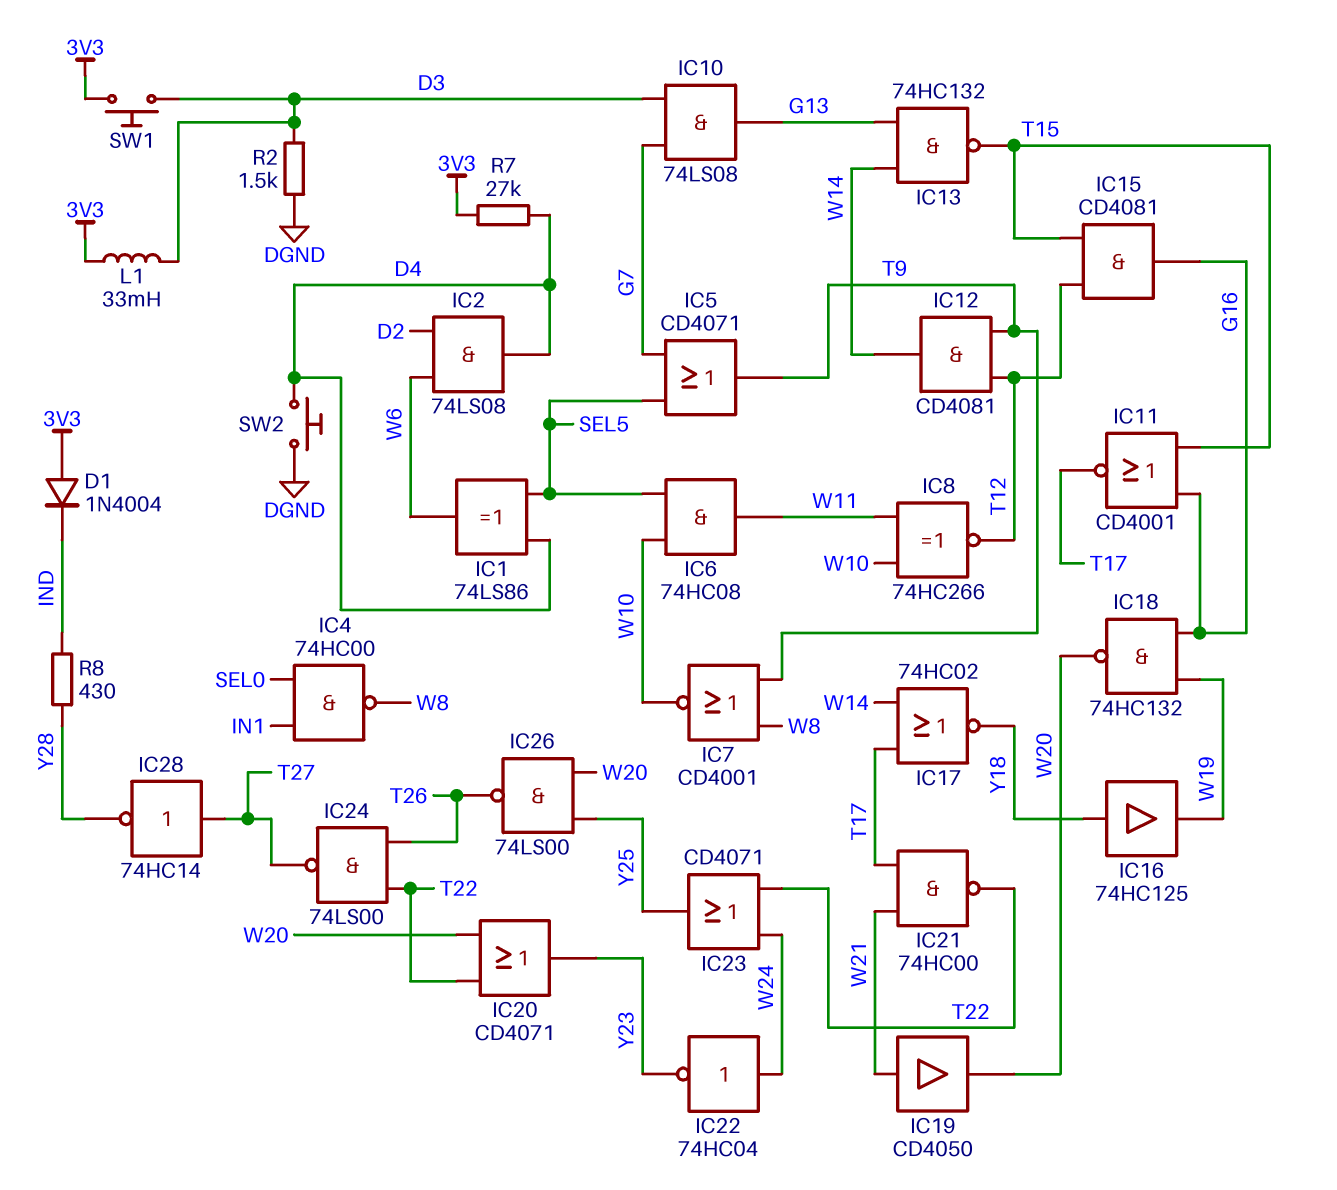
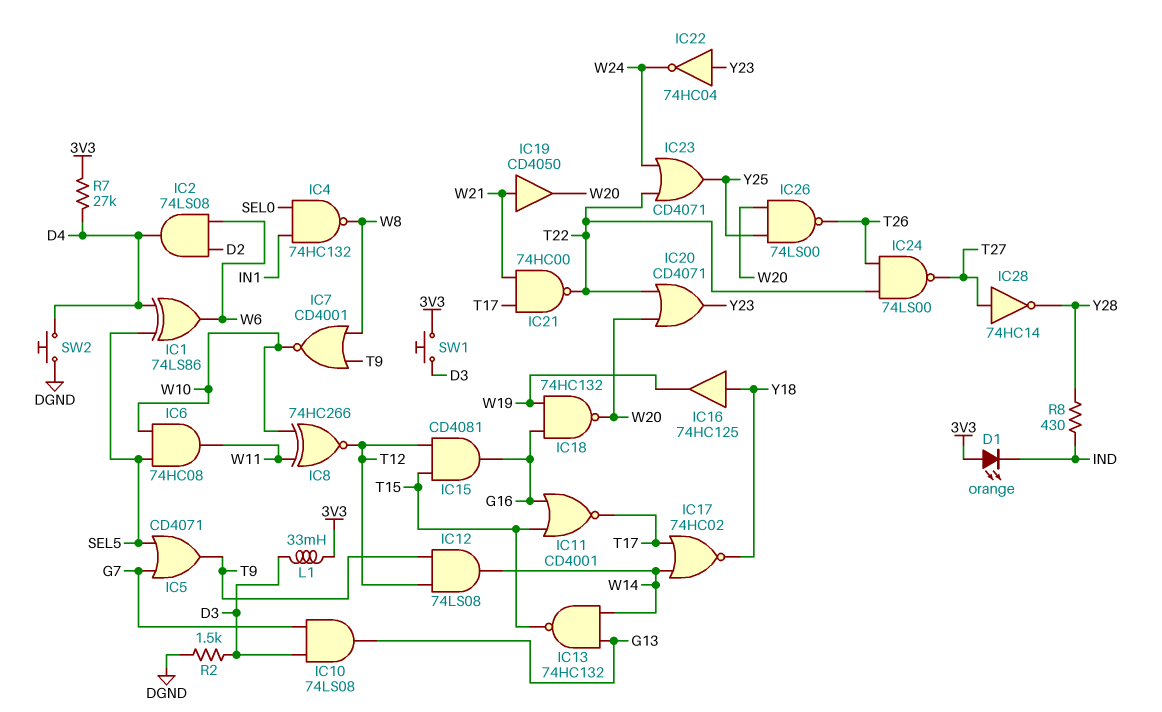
D1: diode 1N4004 (A 3V3, K IND) -> LED orange (A 3V3, K IND)
IC4: NAND 74HC00 (in IN1, in SEL0, out W8) -> NAND 74HC132 (in IN1, in SEL0, out W8)
IC12: AND CD4081 (in T9, in T12, out W14) -> AND 74LS08 (in T9, in T12, out W14)
IC22: NOT 74HC04 (in W24, out Y23) -> NOT 74HC04 (in Y23, out W24)

